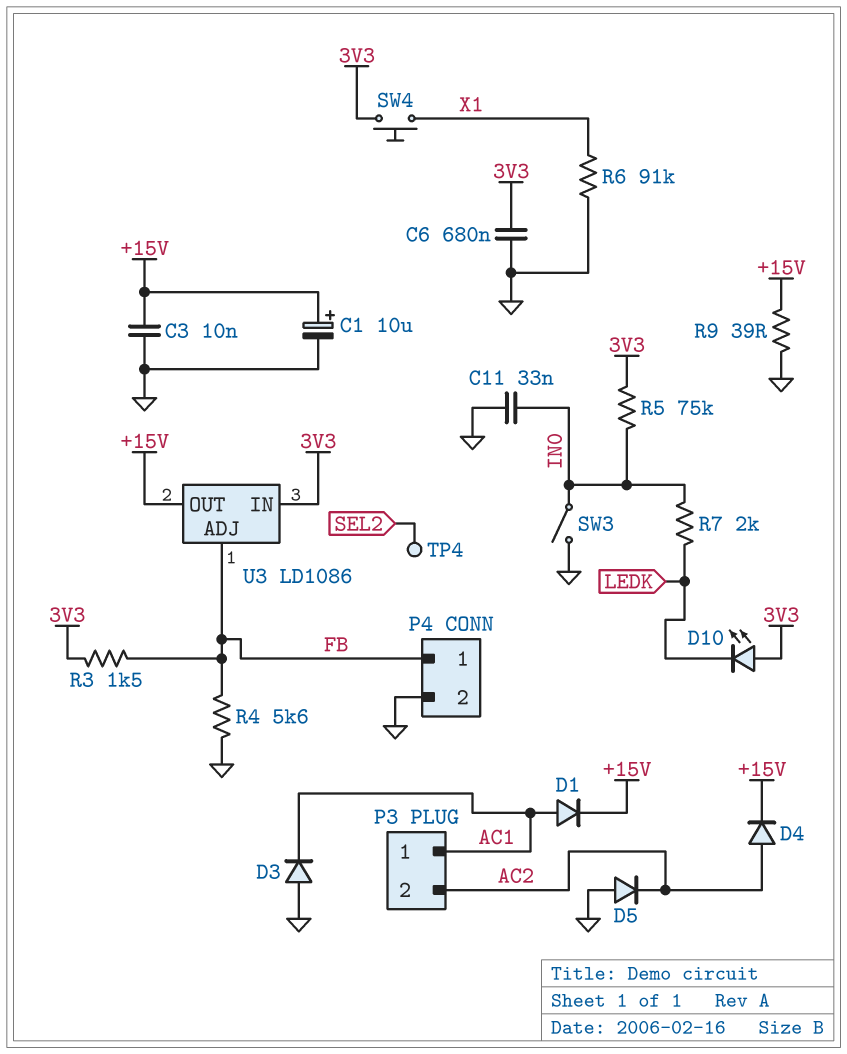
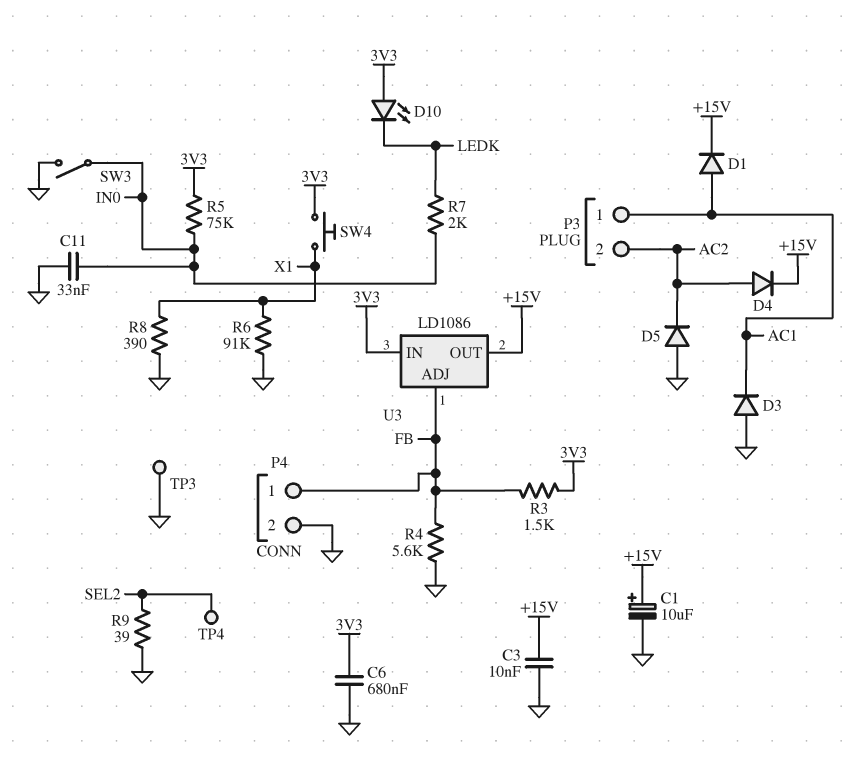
R8: none -> 390 (GND, X1)
R9: 39 (+15V, GND) -> 39 (GND, SEL2)
TP3: none -> test point (GND)

